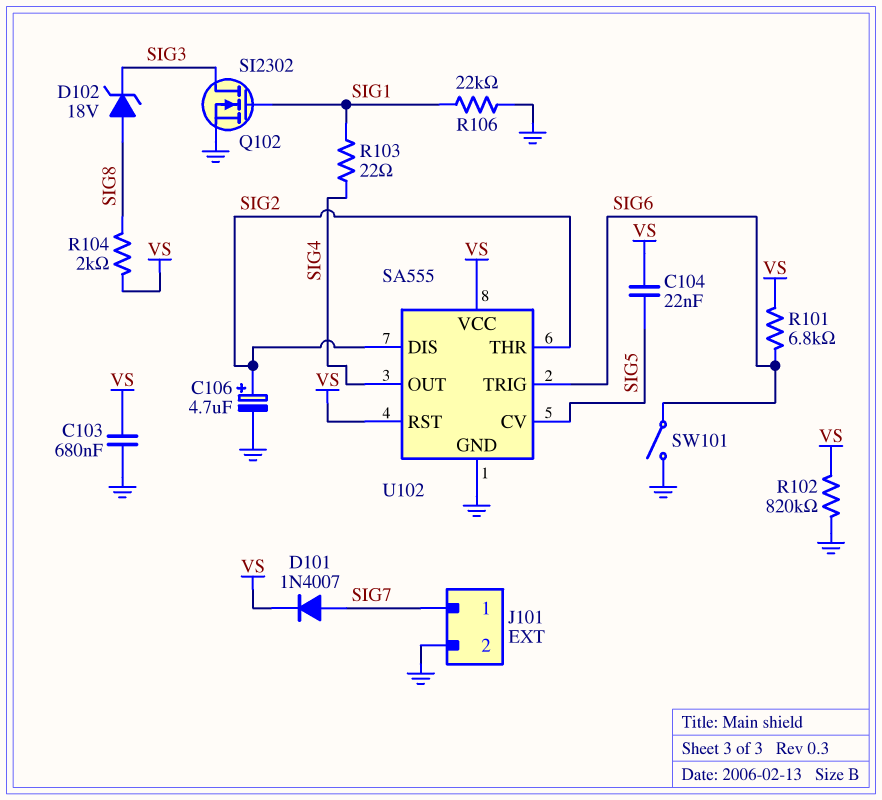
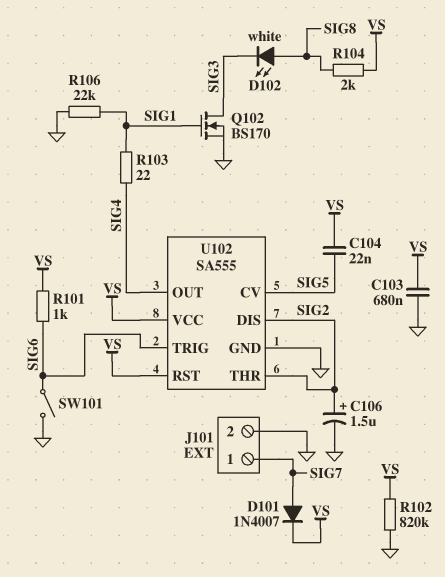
C106: 4.7uF (plus SIG2, minus GND) -> 1.5uF (plus SIG2, minus GND)
D102: zener 18V (A SIG8, K SIG3) -> LED white (A SIG8, K SIG3)
Q102: NMOS SI2302 (G SIG1, D SIG3, S GND) -> NMOS BS170 (G SIG1, D SIG3, S GND)
R101: 6.8k (SIG6, VS) -> 1k (SIG6, VS)

